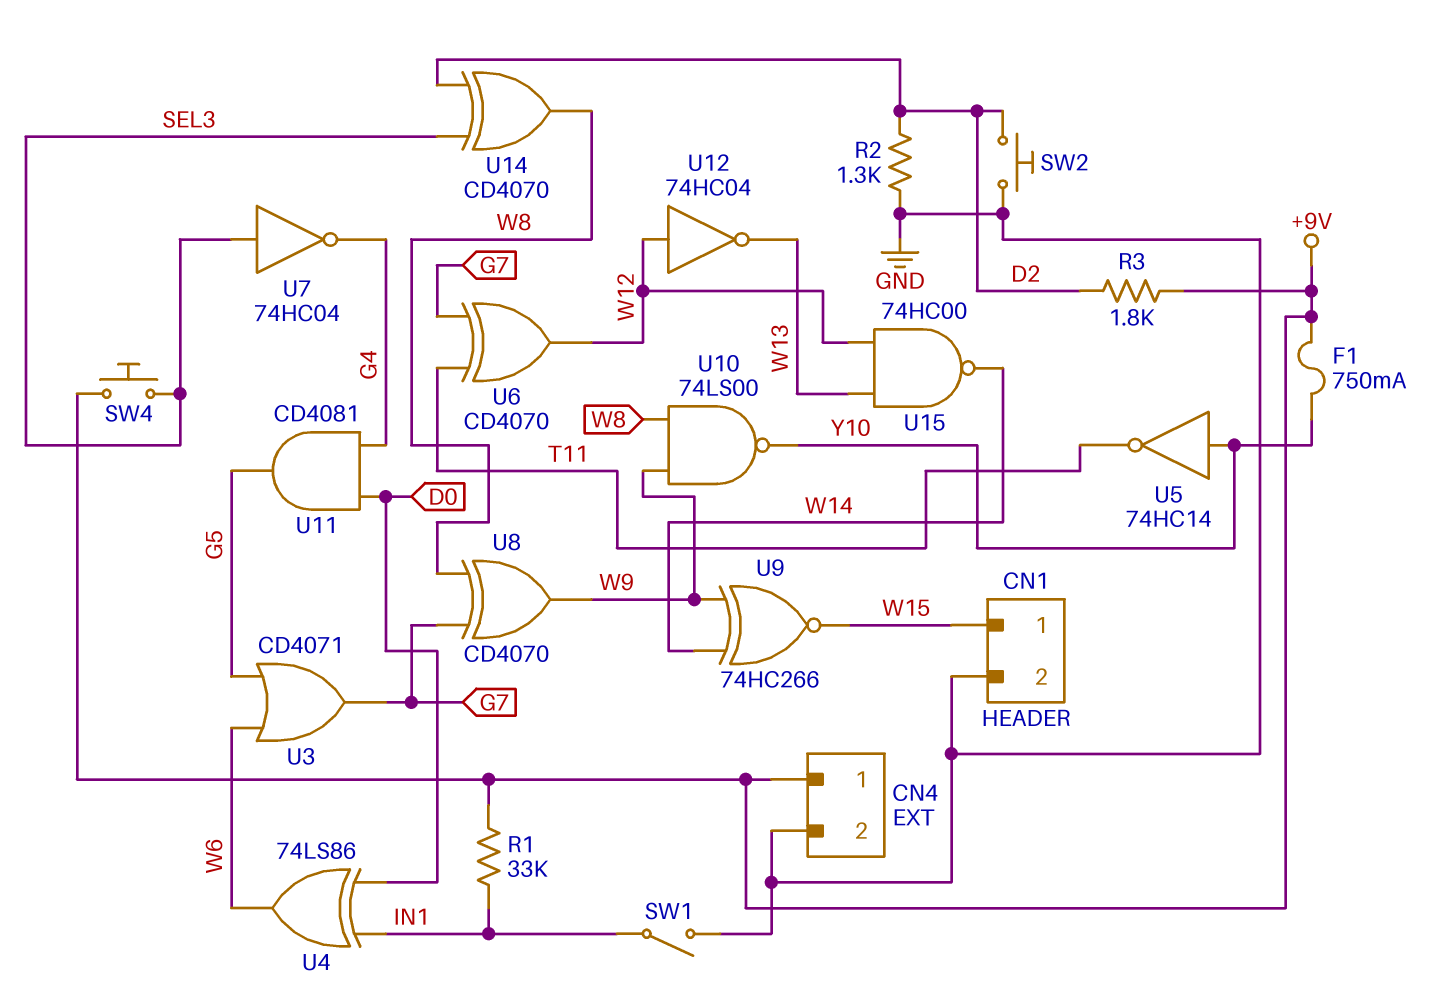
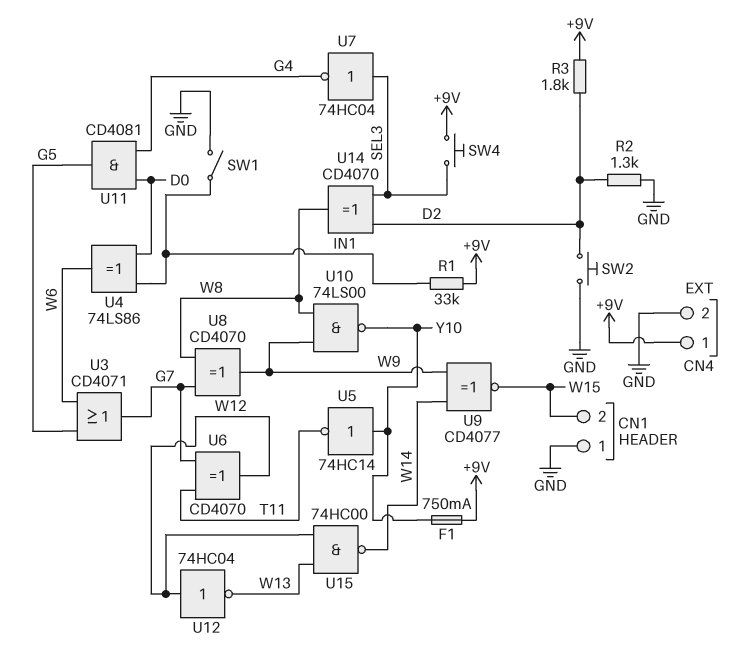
CN1 pin 1: W15 -> GND
CN1 pin 2: GND -> W15
U9: XNOR 74HC266 (in W9, in W14, out W15) -> XNOR CD4077 (in W9, in W14, out W15)

